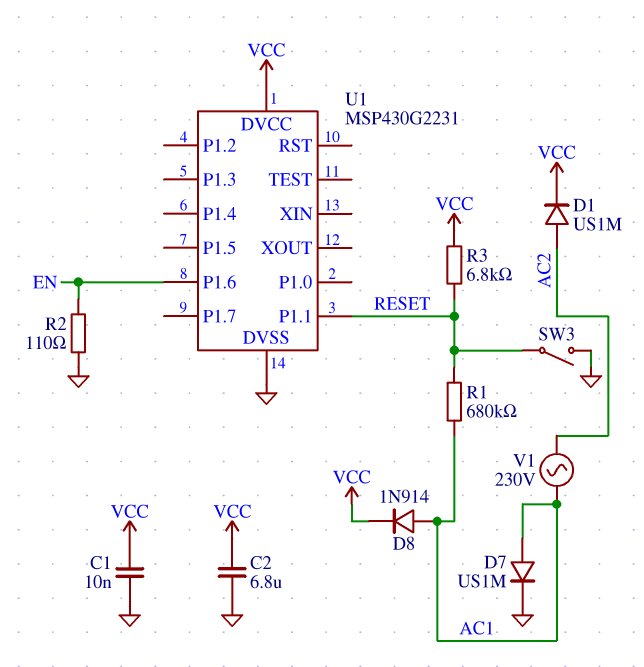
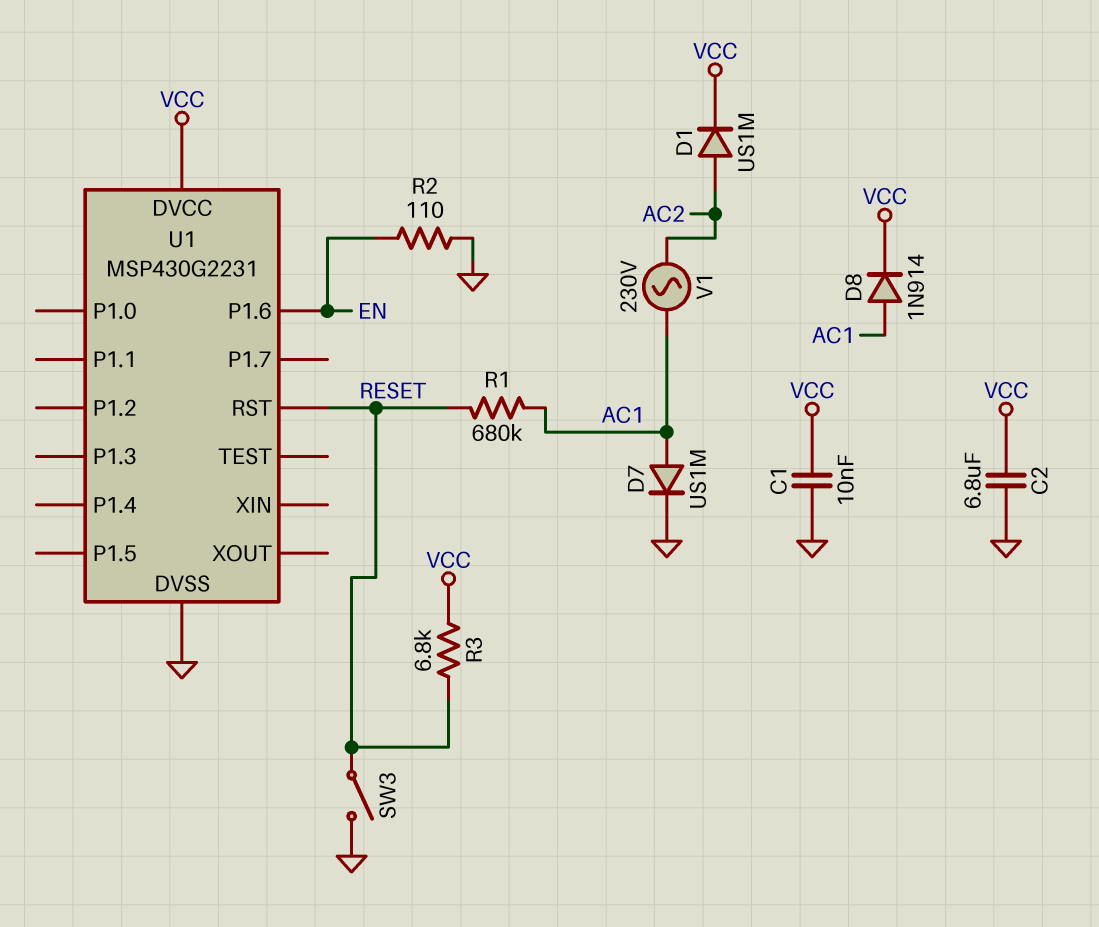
U1 pin P1.1: RESET -> none
U1 pin RST: none -> RESET

